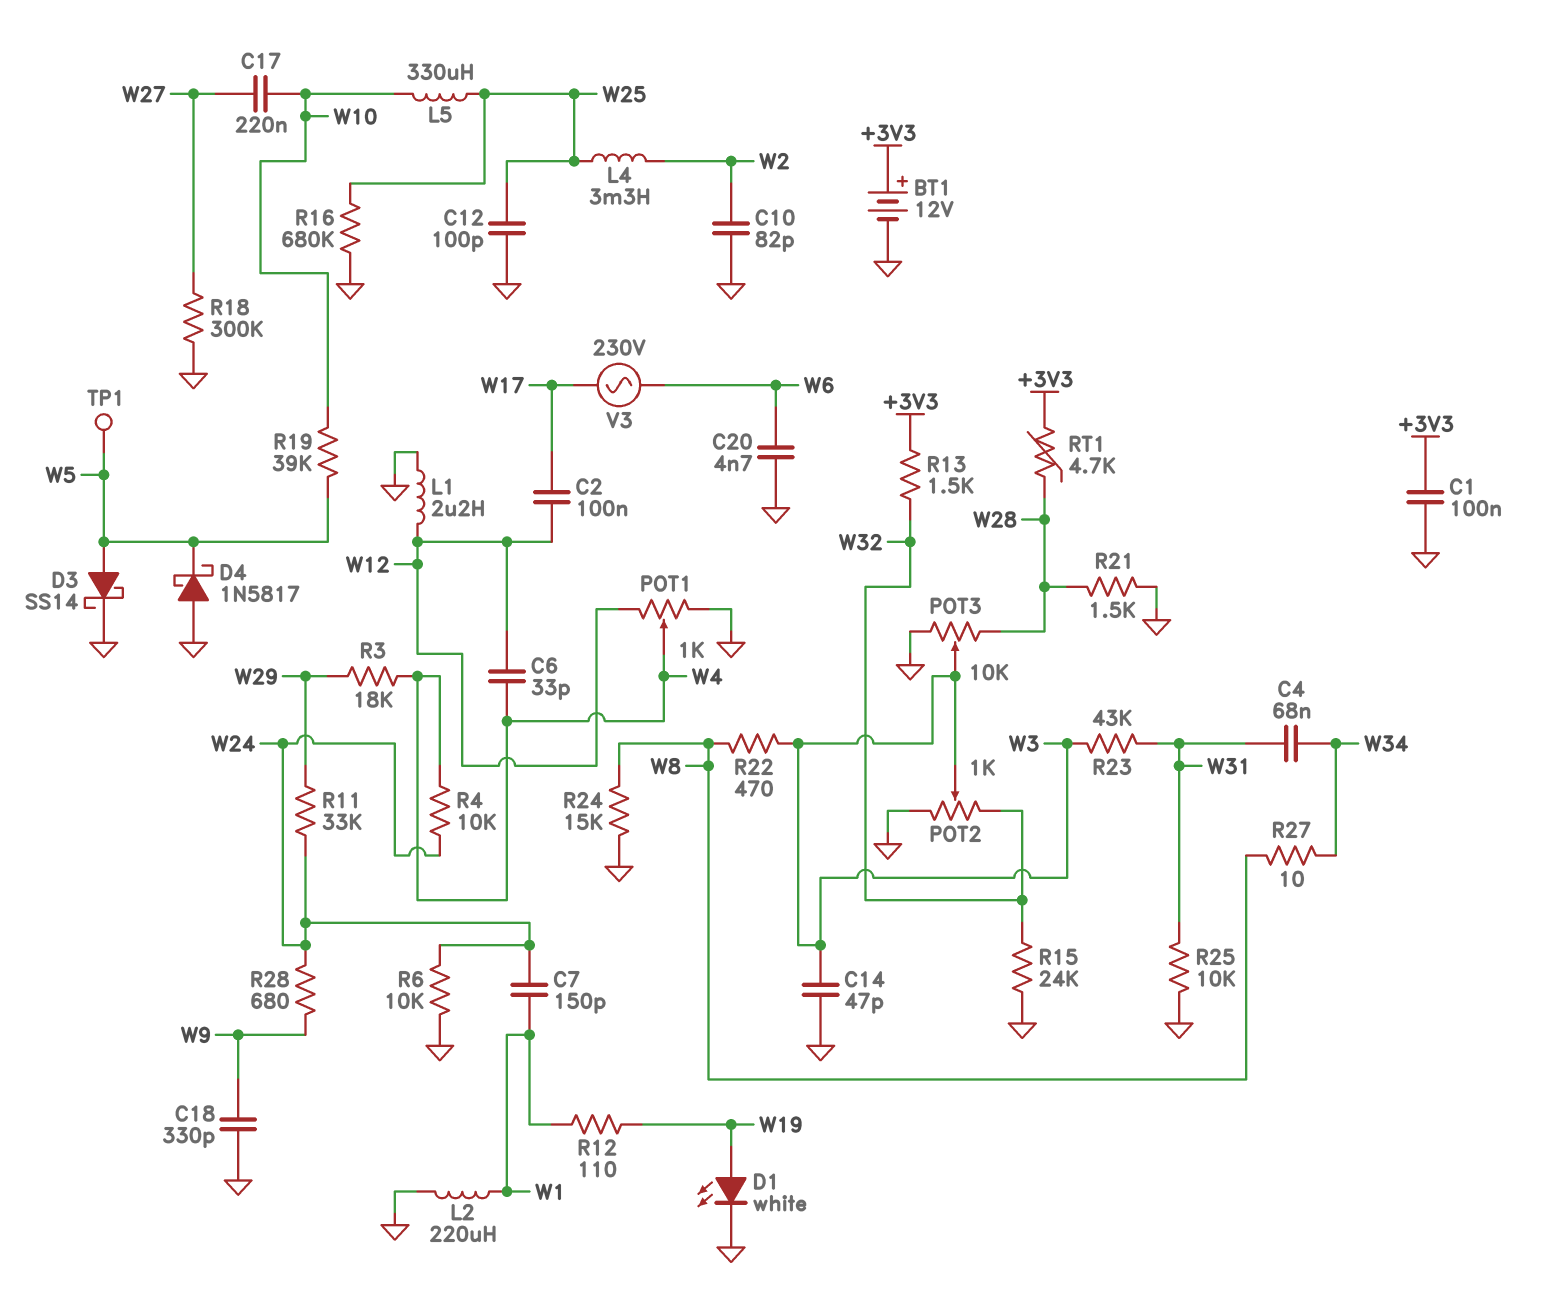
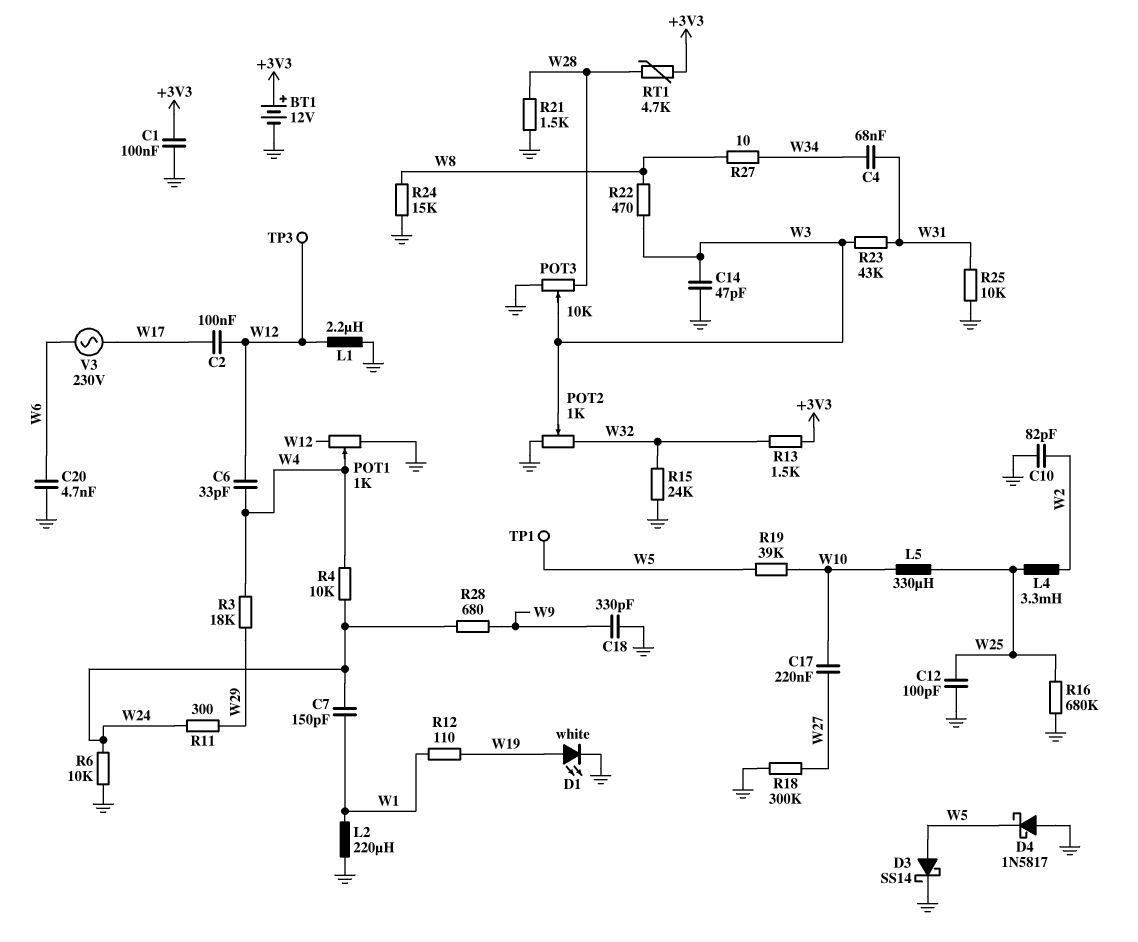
R11: 33k (W24, W29) -> 300 (W24, W29)
TP3: none -> test point (W12)

